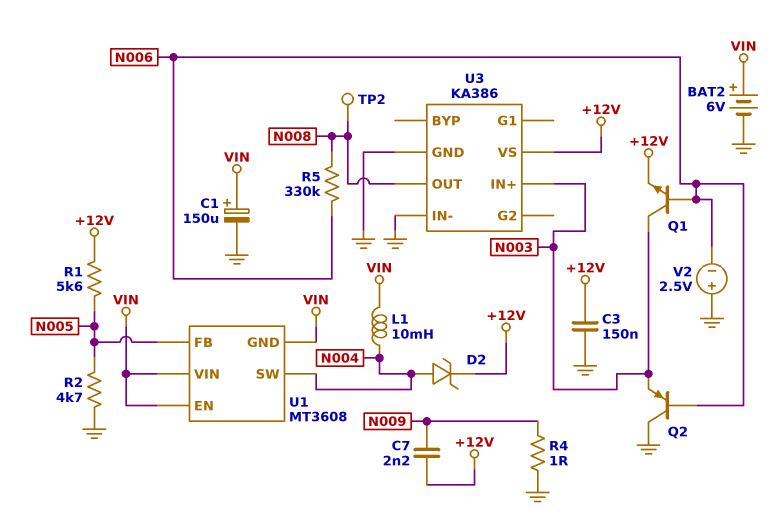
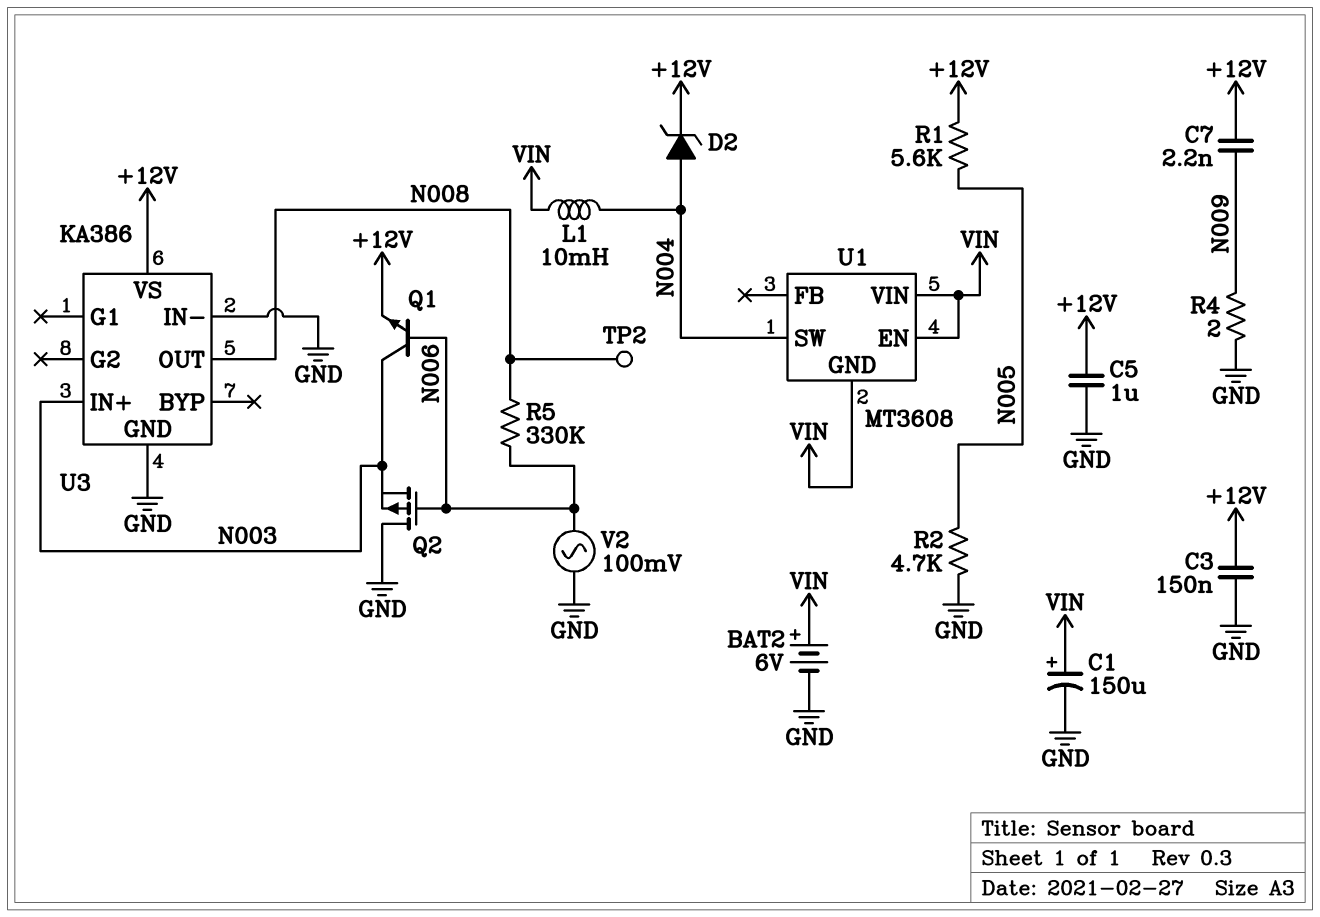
C5: none -> 1uF (+12V, GND)
Q2: PNP (B N006, C GND, E N003) -> PMOS (G N006, D GND, S N003)
R4: 1 (GND, N009) -> 2 (GND, N009)
U1 pin FB: N005 -> none
V2: 2.5V (plus GND, minus N006) -> AC 100mV (GND, N006)

